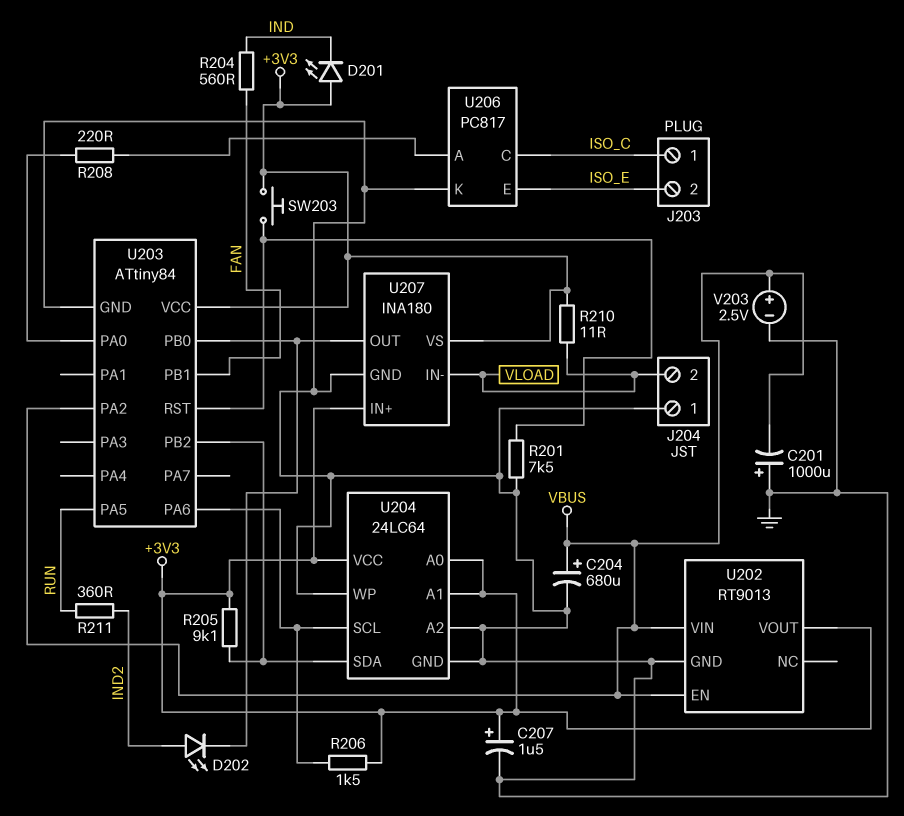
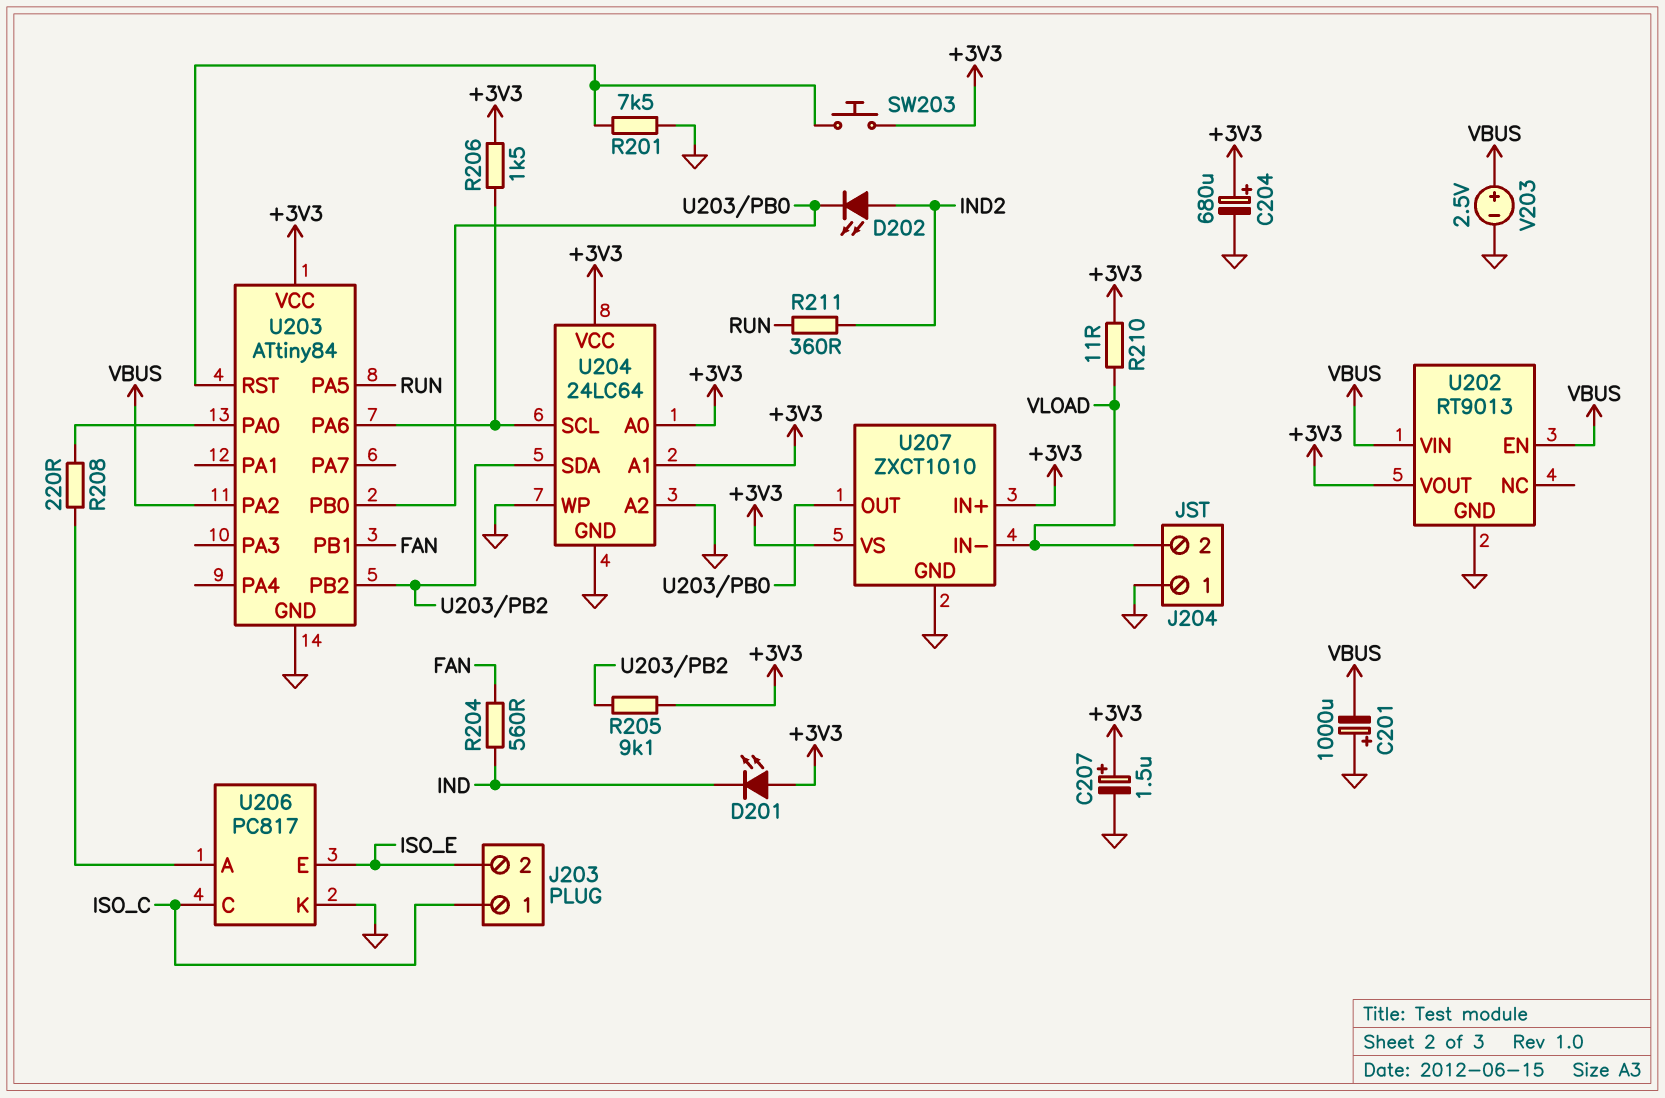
C204: 680uF (plus VBUS, minus GND) -> 680uF (plus +3V3, minus GND)
U207: INA180 -> ZXCT1010

